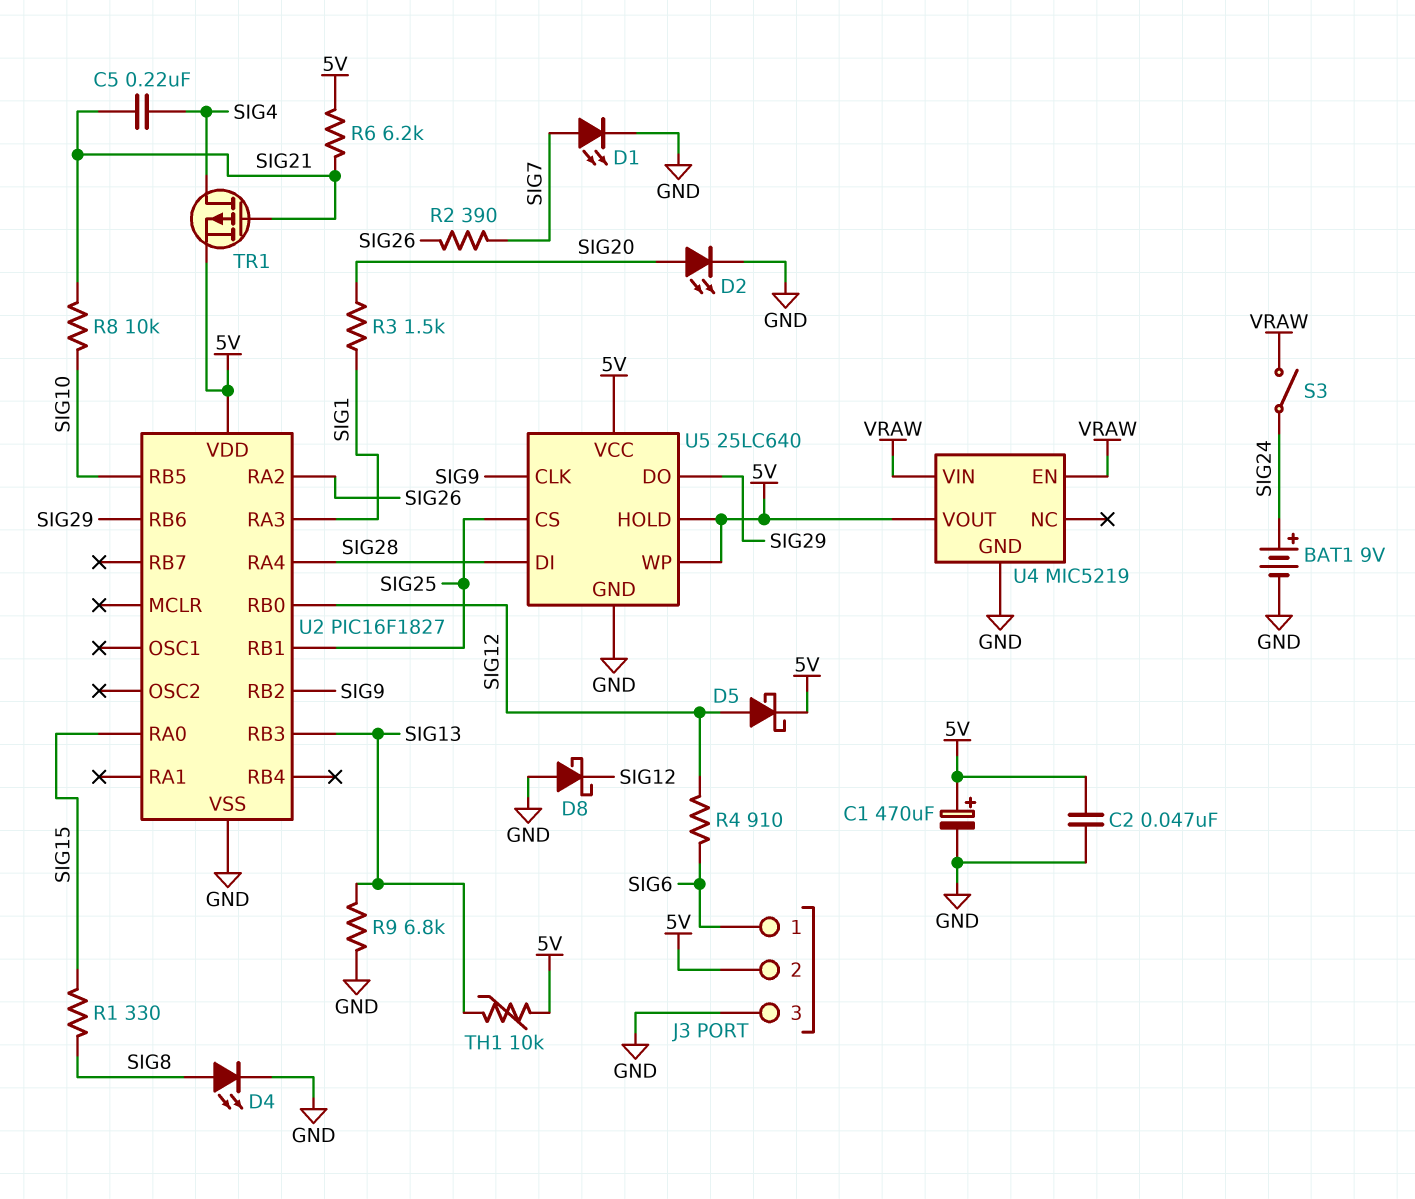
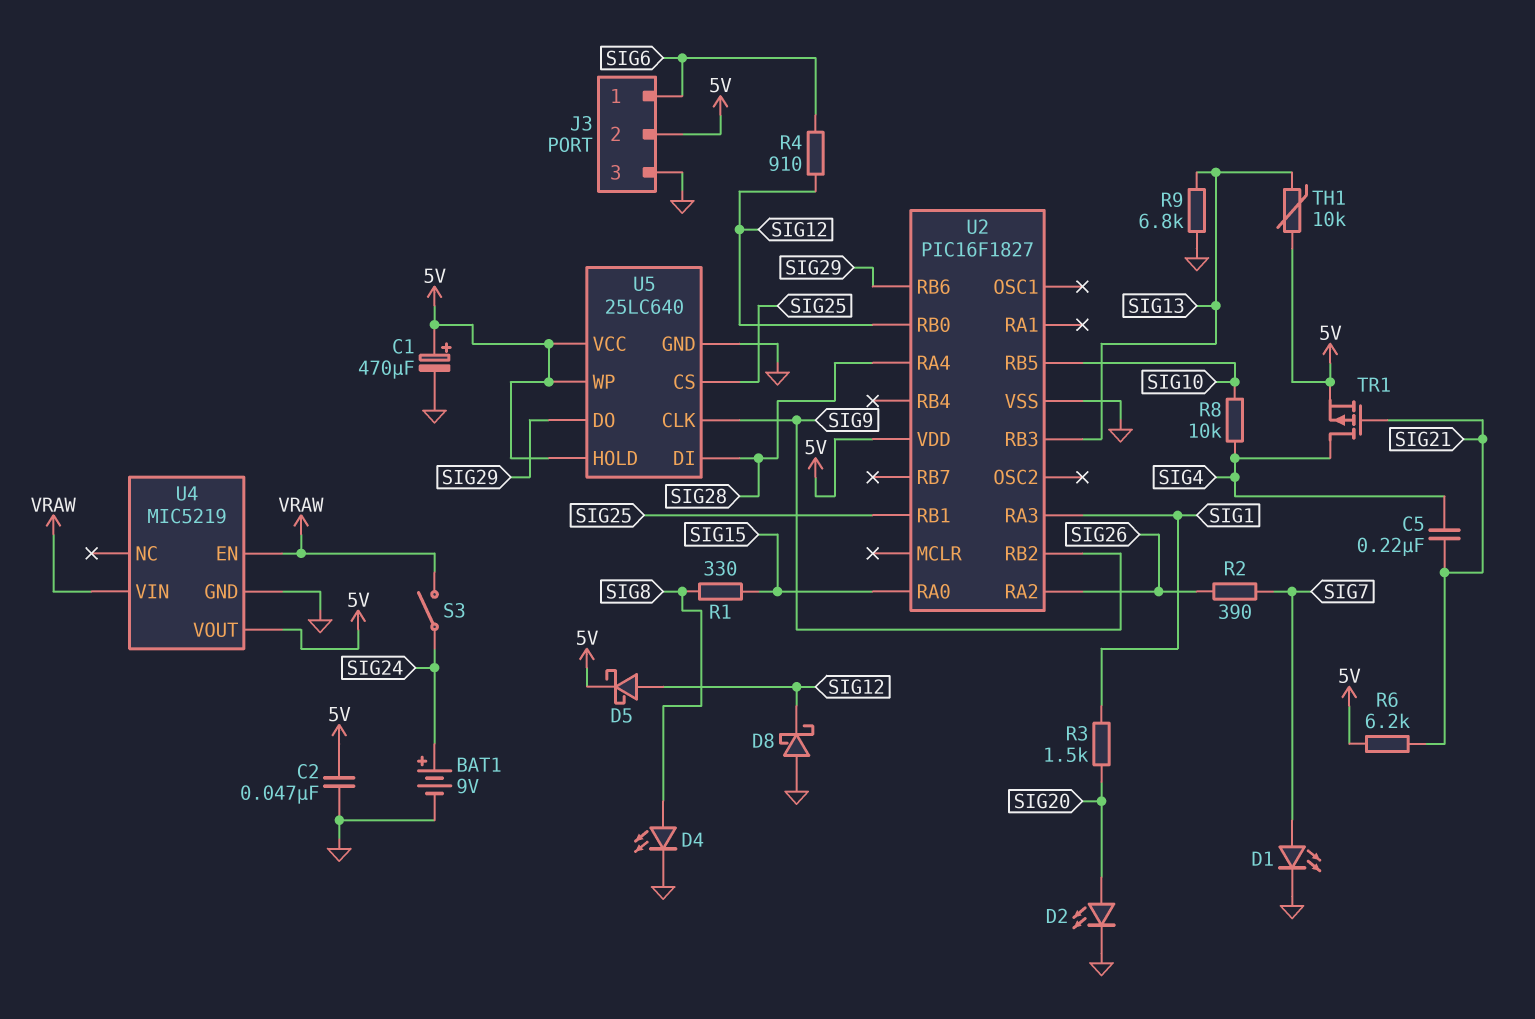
R8: 10k (SIG10, SIG21) -> 10k (SIG4, SIG10)

